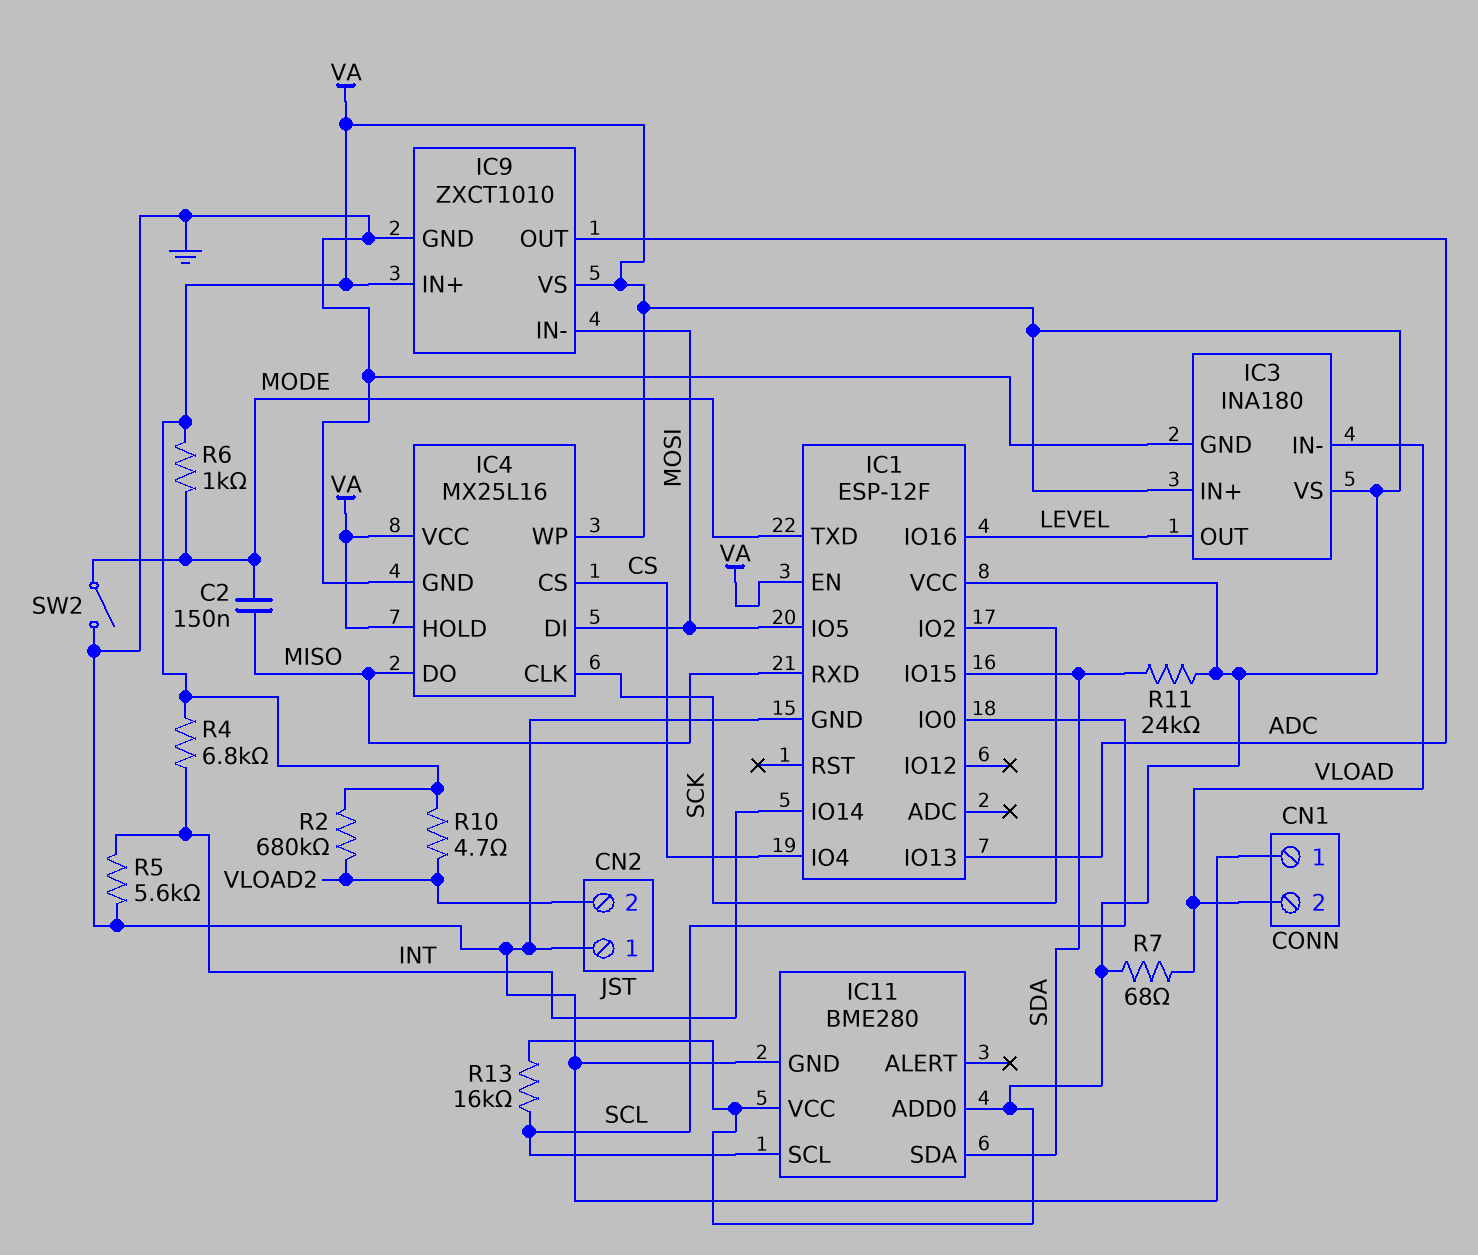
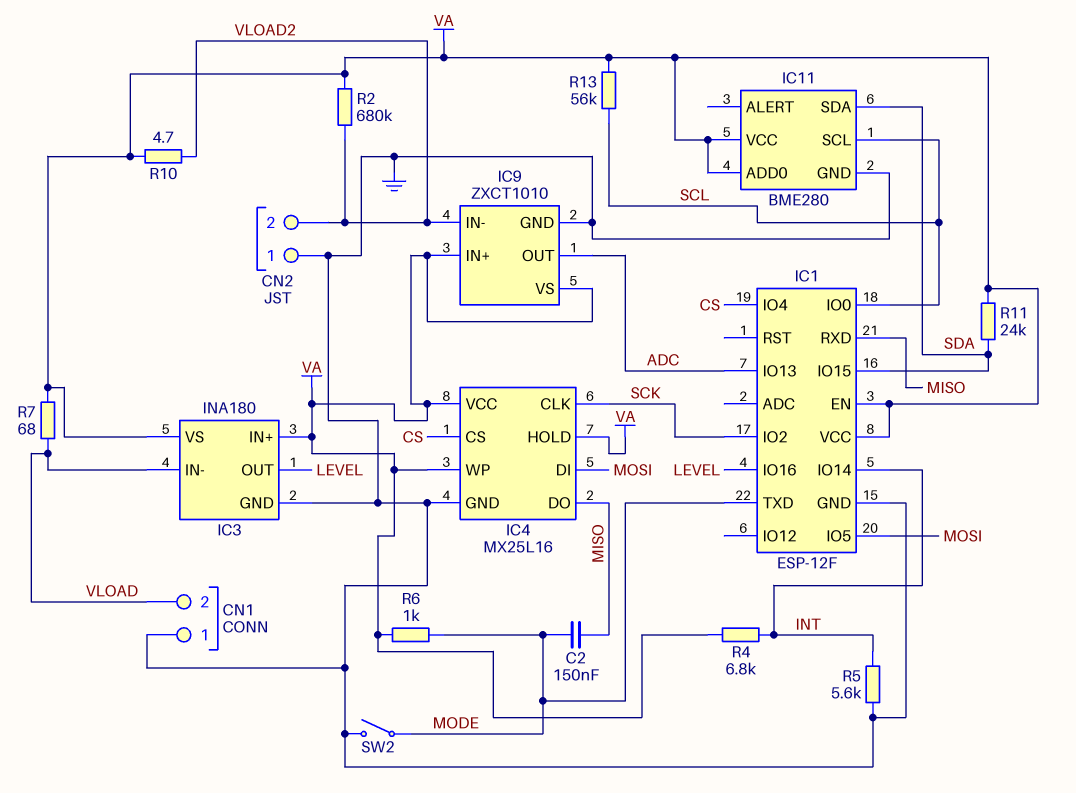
IC9 pin IN-: MOSI -> VLOAD2
R13: 16k (SCL, VA) -> 56k (SCL, VA)

